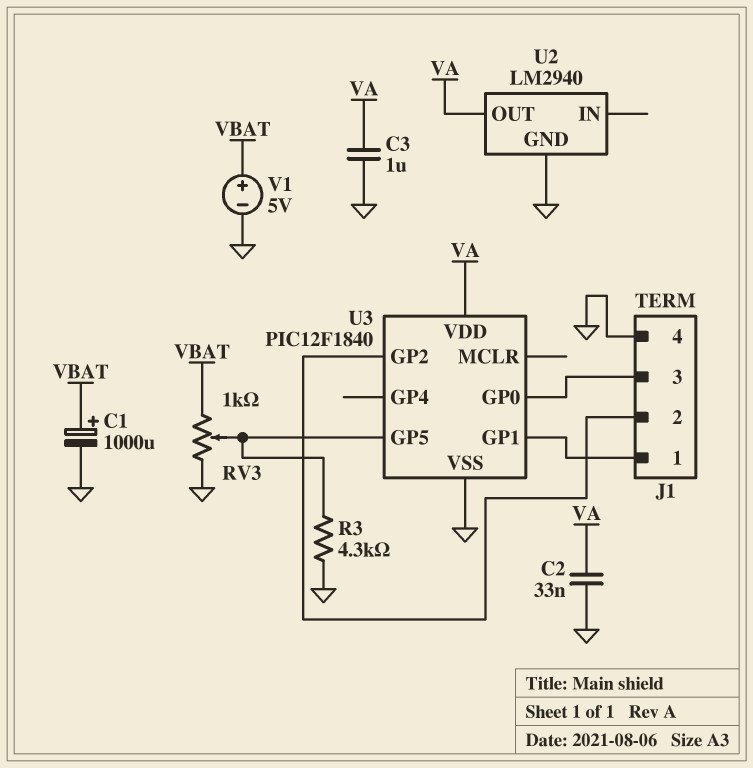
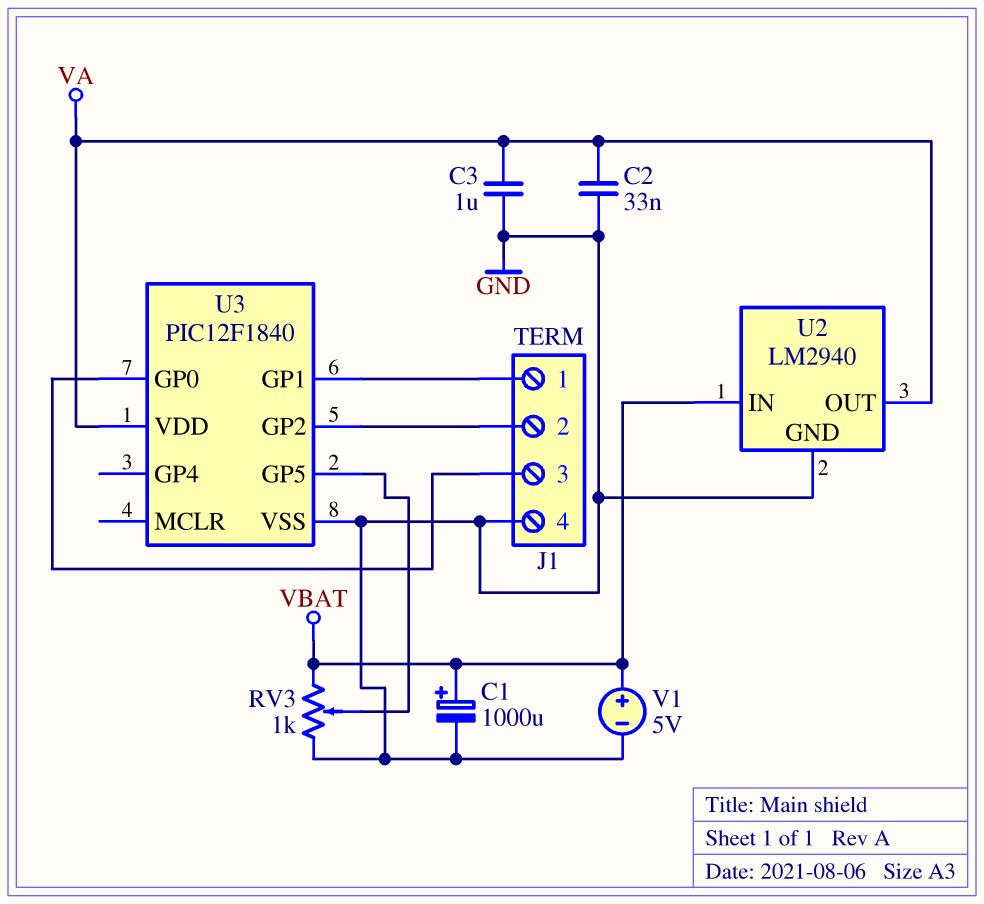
R3: 4.3k (GND, U3/GP5) -> none
U2 pin IN: none -> VBAT

